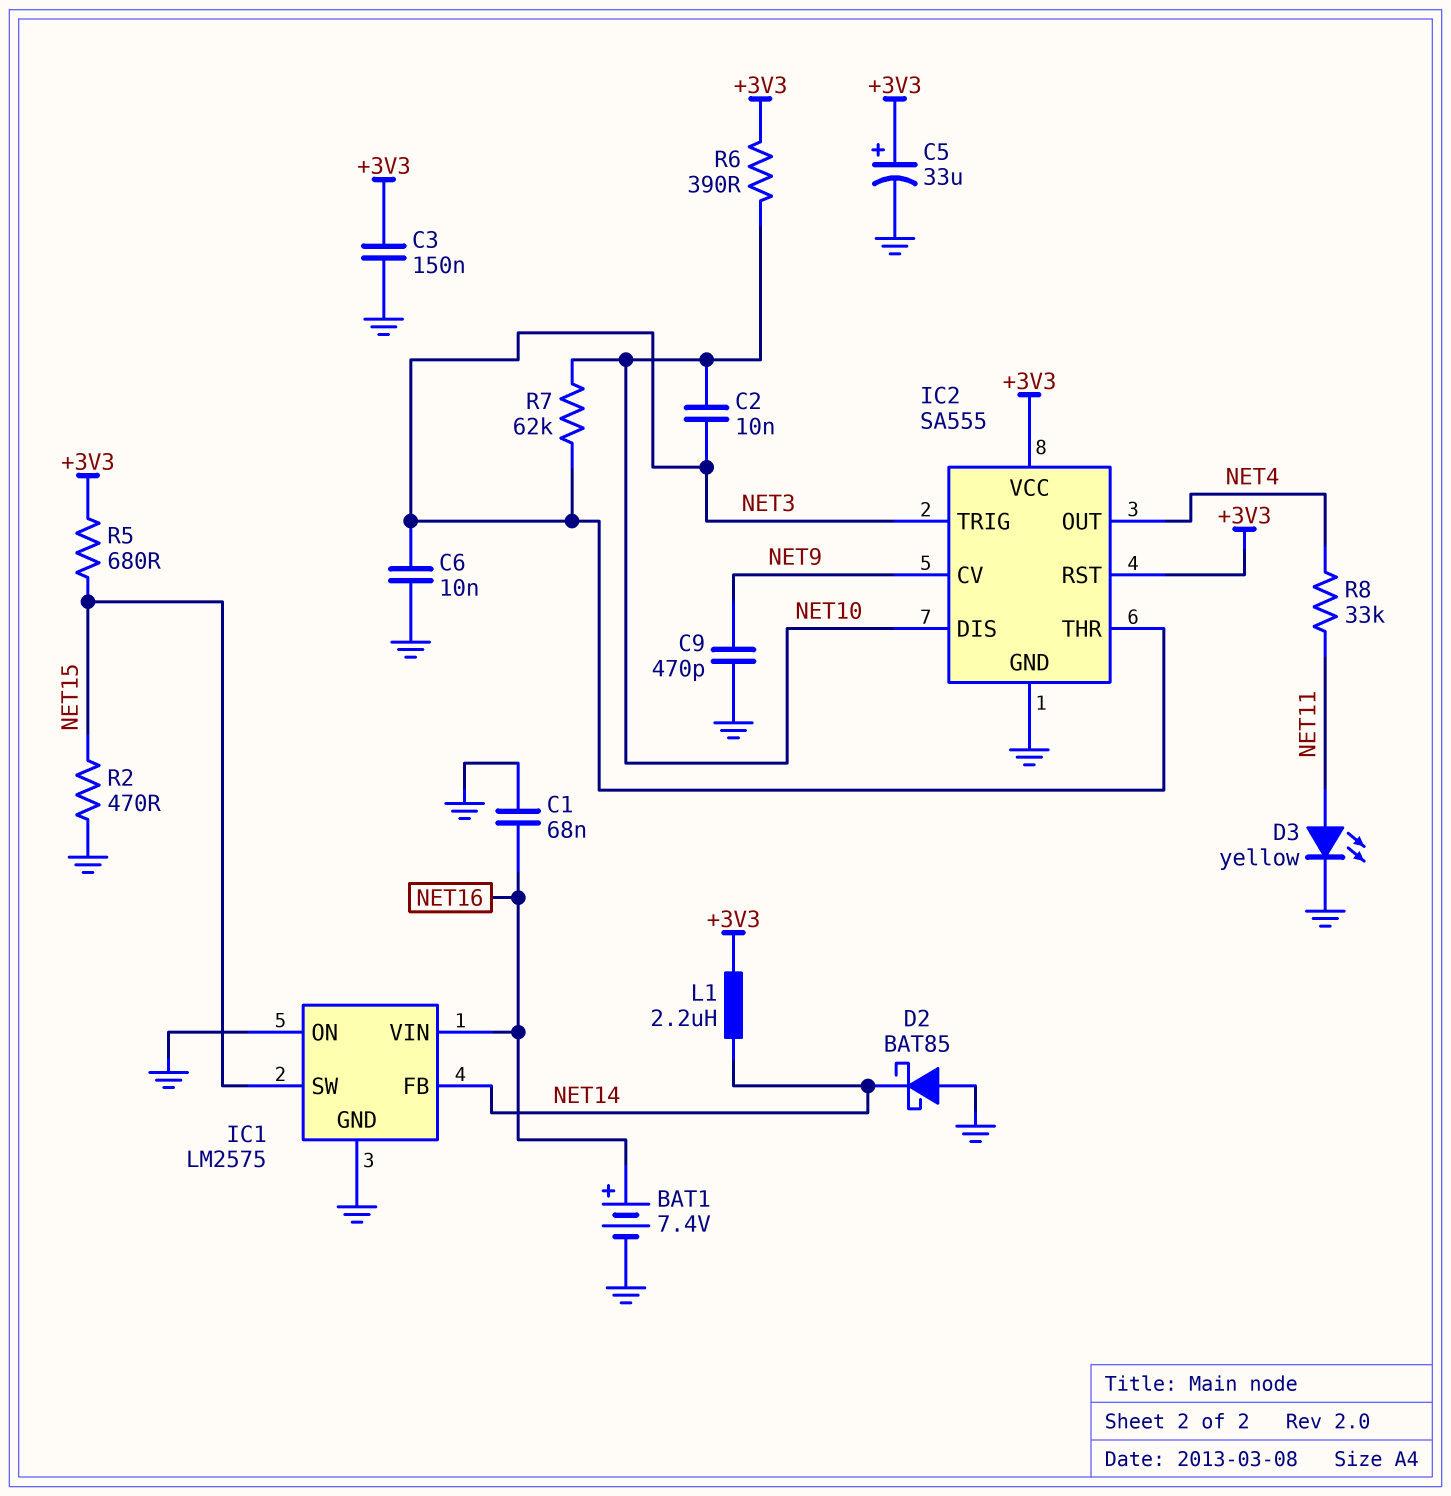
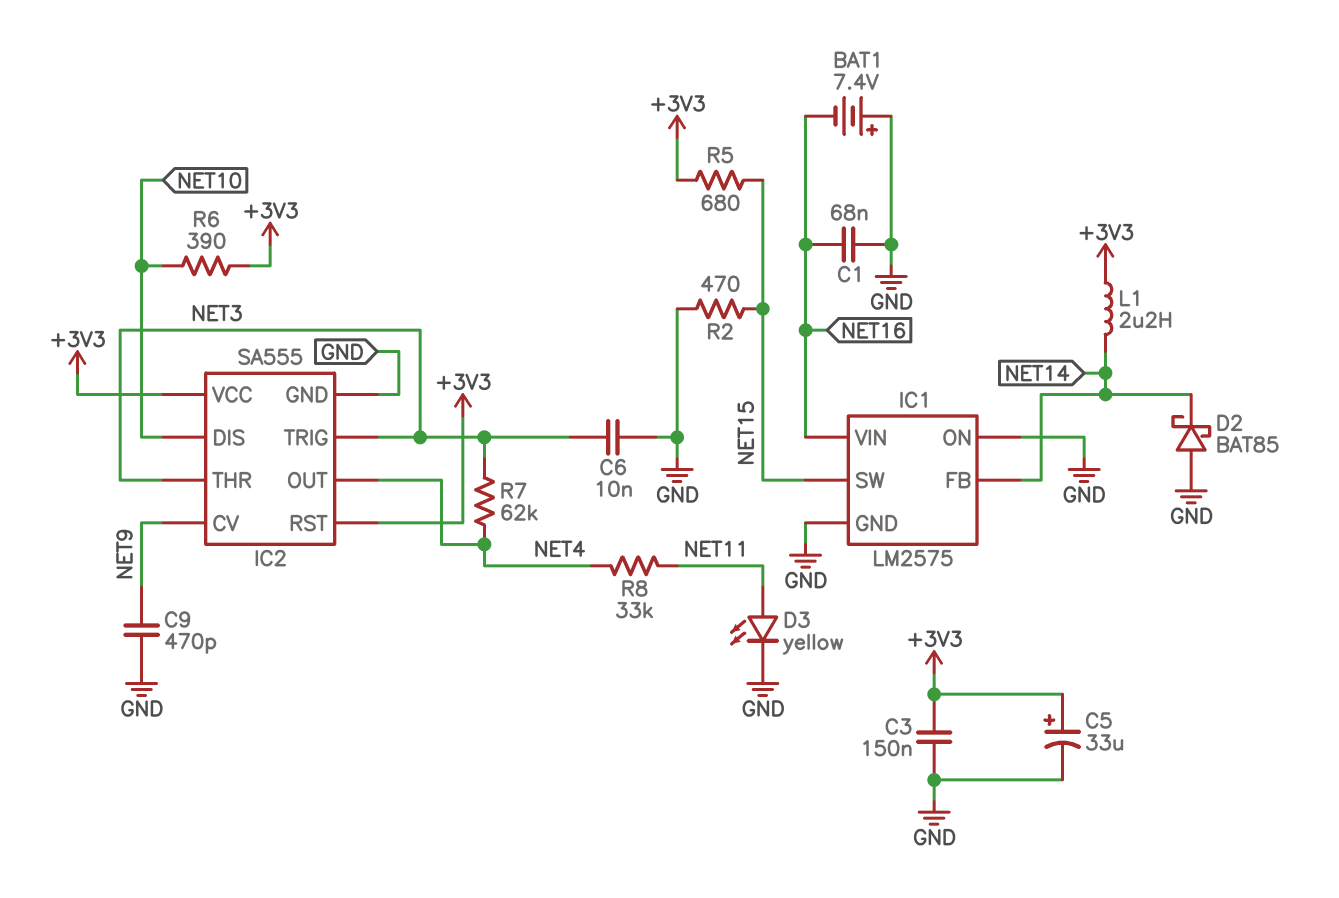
BAT1: 7.4V (plus NET16, minus GND) -> 7.4V (plus GND, minus NET16)
C2: 10nF (NET3, NET10) -> none
R7: 62k (NET3, NET10) -> 62k (NET3, NET4)

